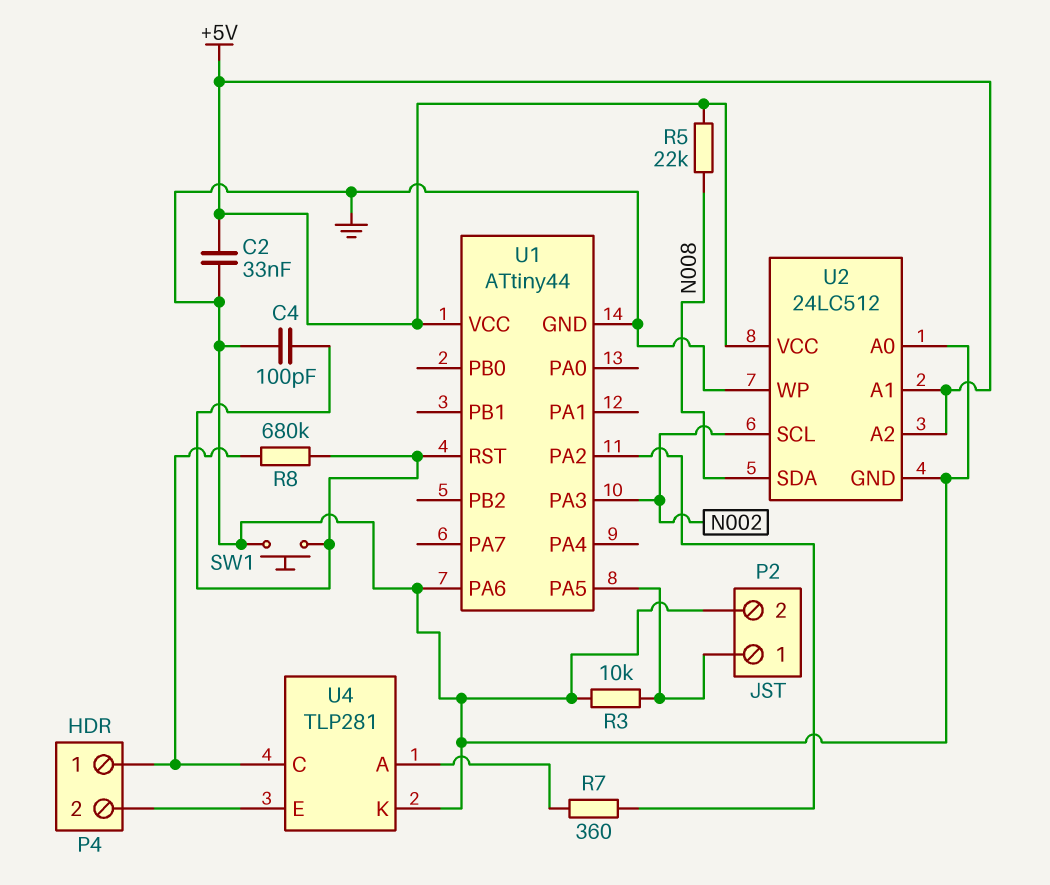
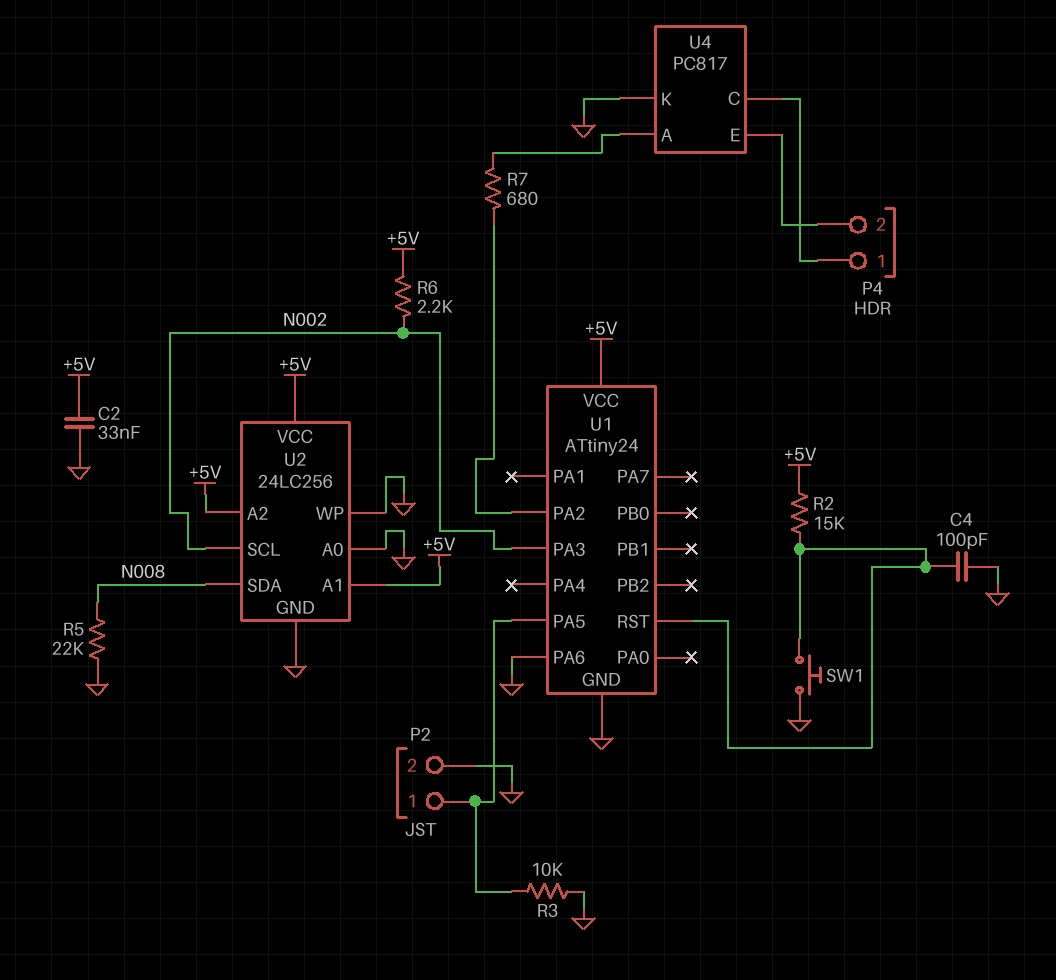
R2: none -> 15k (+5V, U1/RST)
R5: 22k (+5V, N008) -> 22k (GND, N008)
R6: none -> 2.2k (+5V, N002)
R7: 360 (U1/PA2, U4/A) -> 680 (U1/PA2, U4/A)
R8: 680k (P4/1, U1/RST) -> none
U1: ATtiny44 -> ATtiny24
U2: 24LC512 -> 24LC256
U4: TLP281 -> PC817

